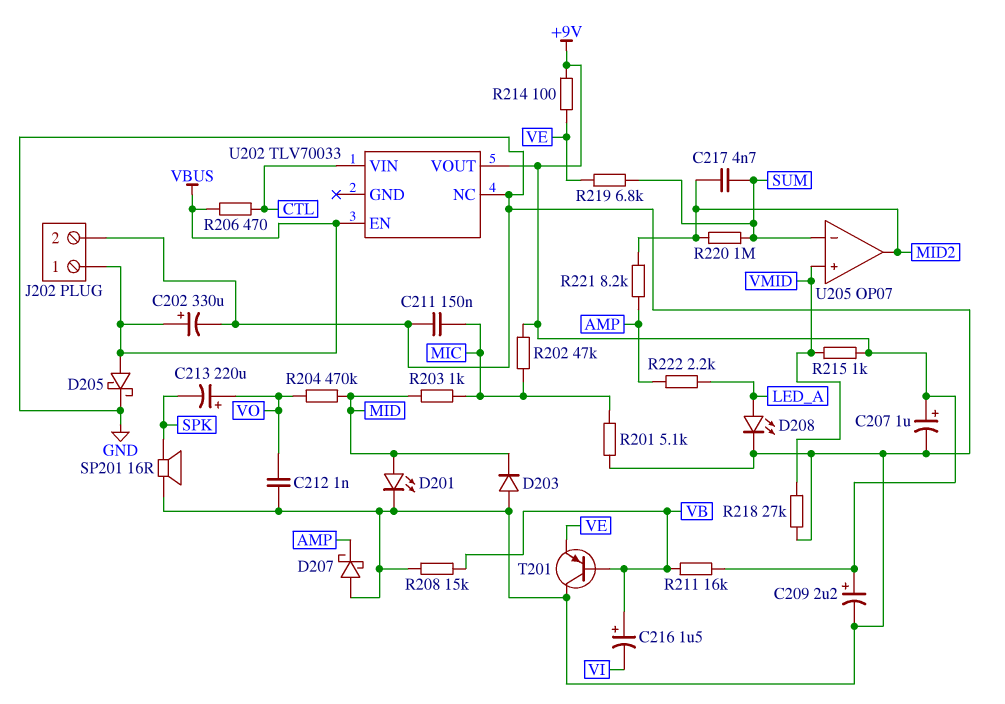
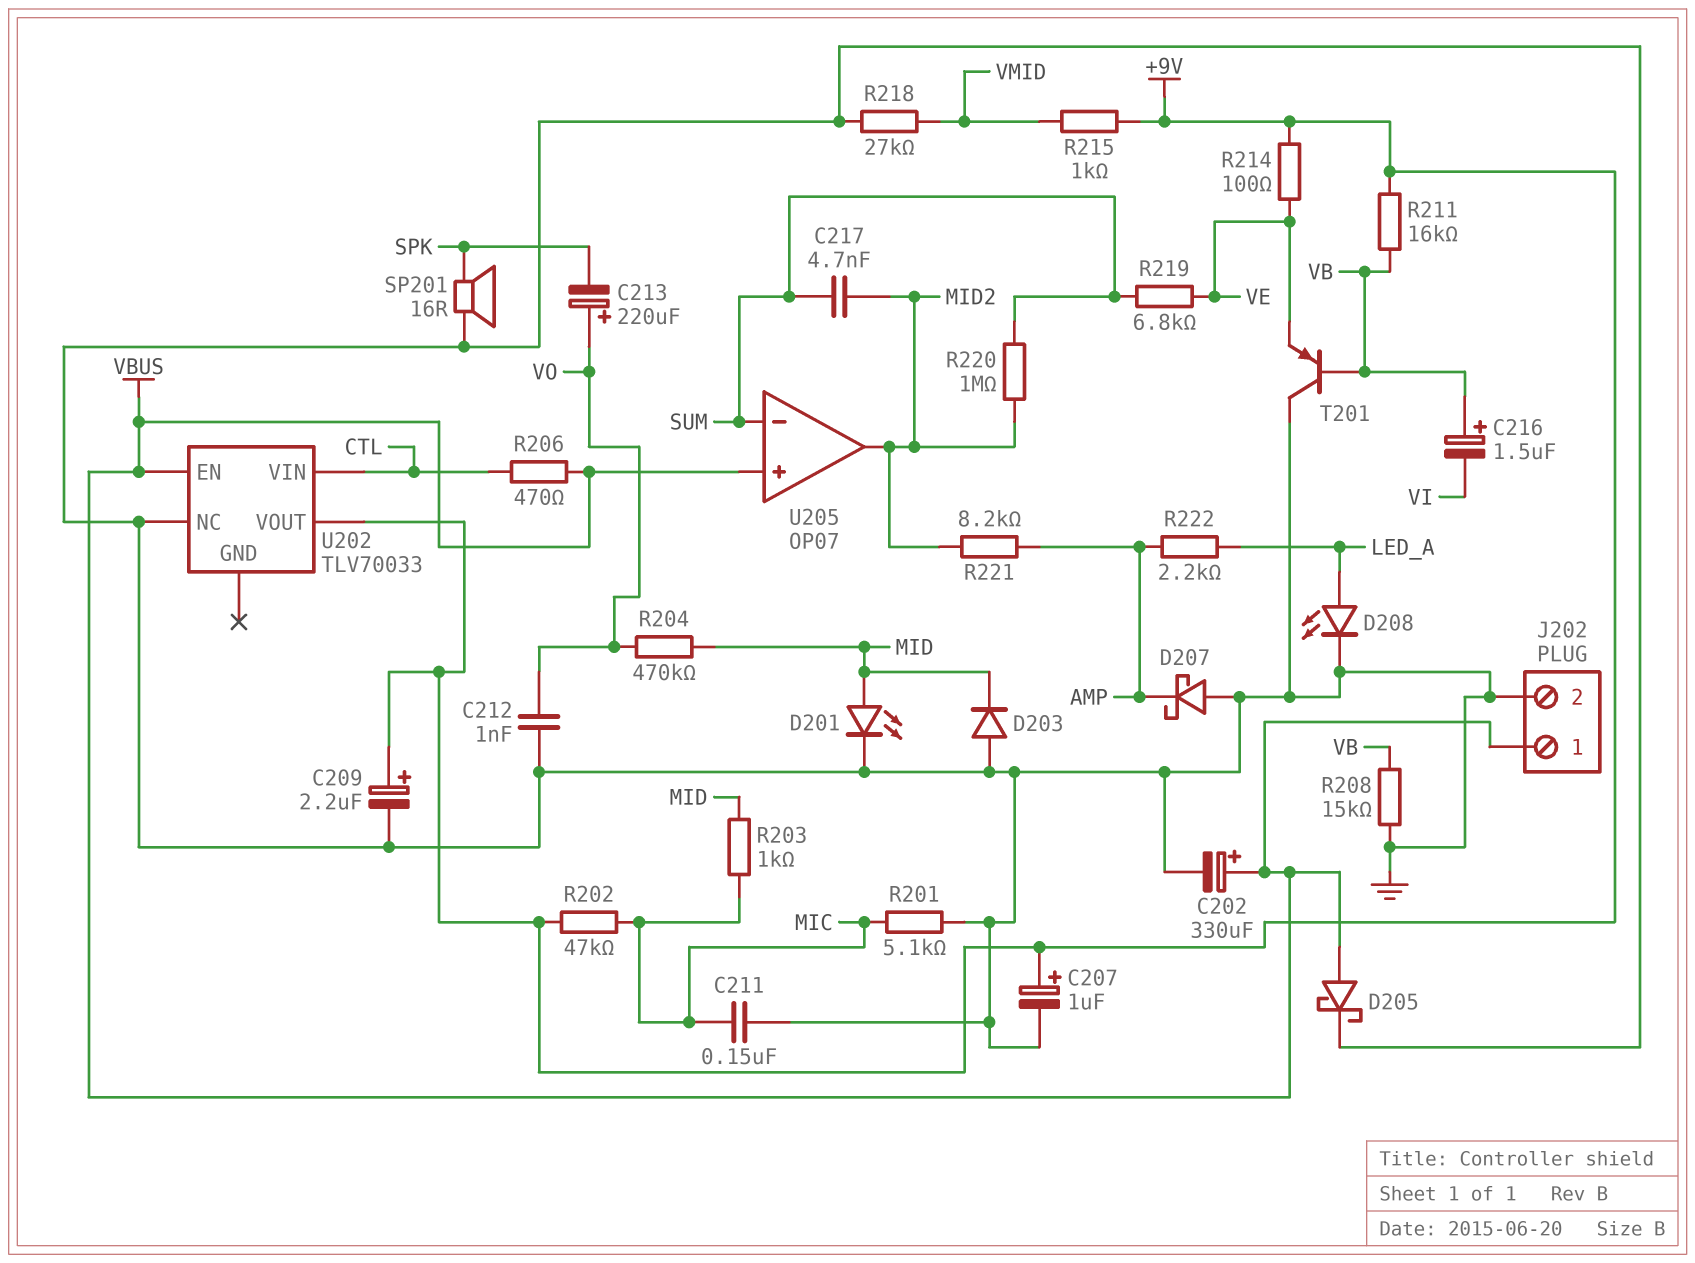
U205 pin in+: VMID -> VBUS

